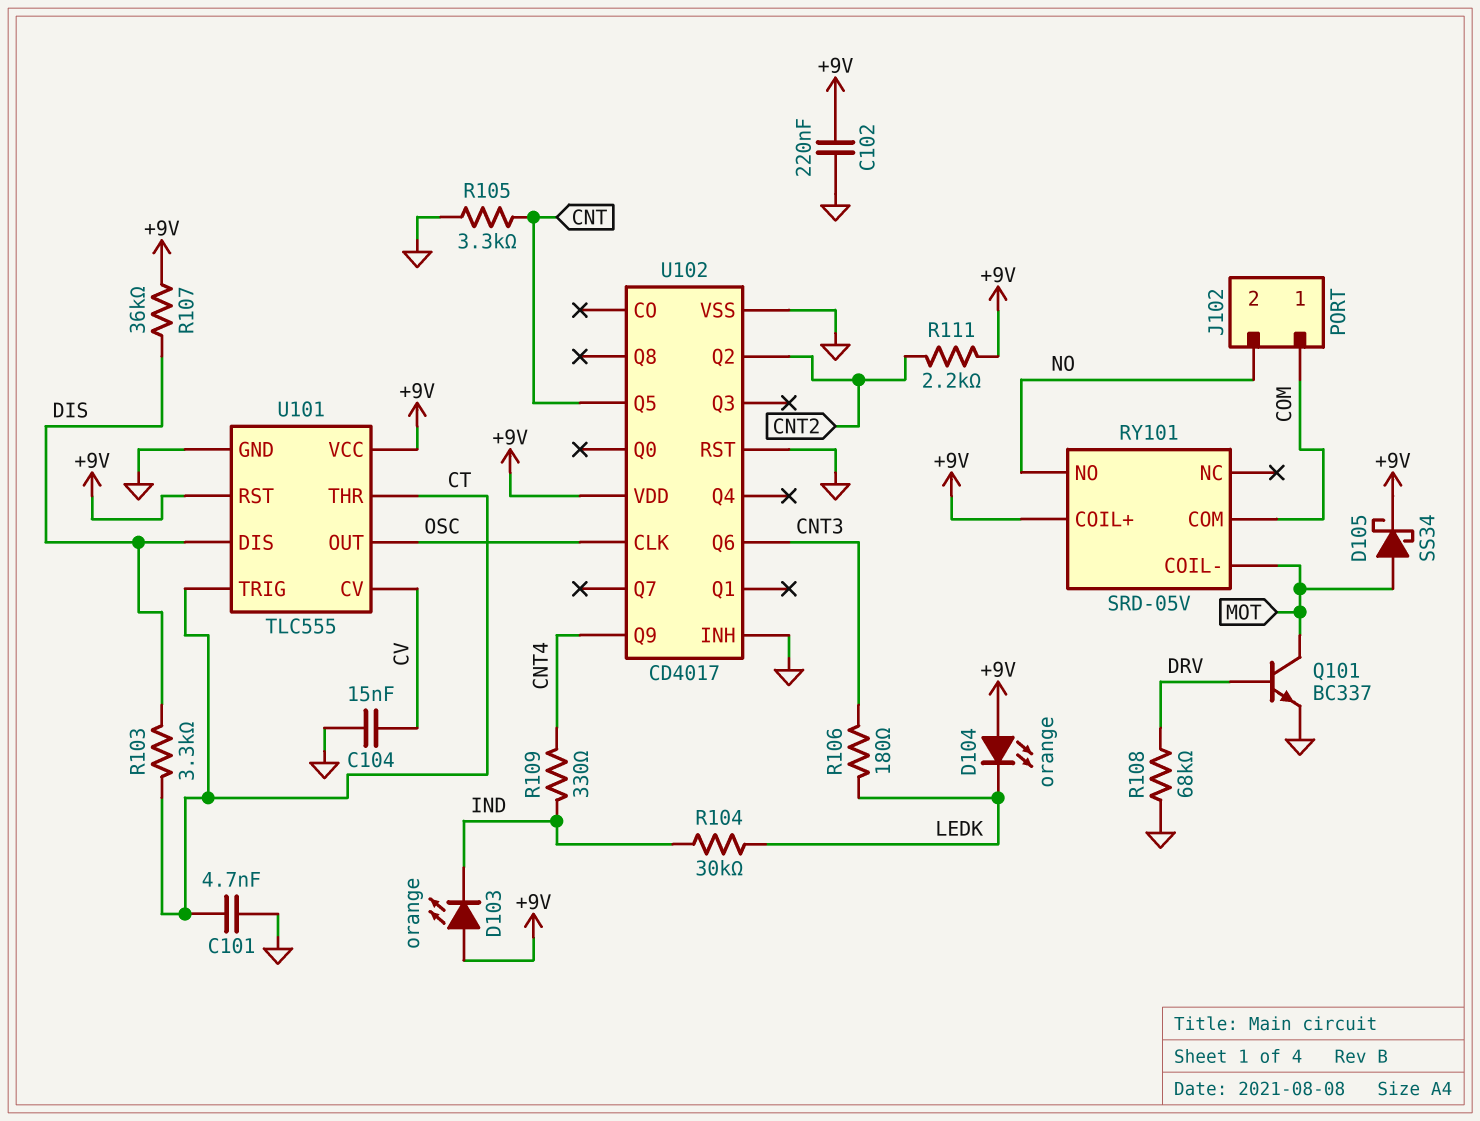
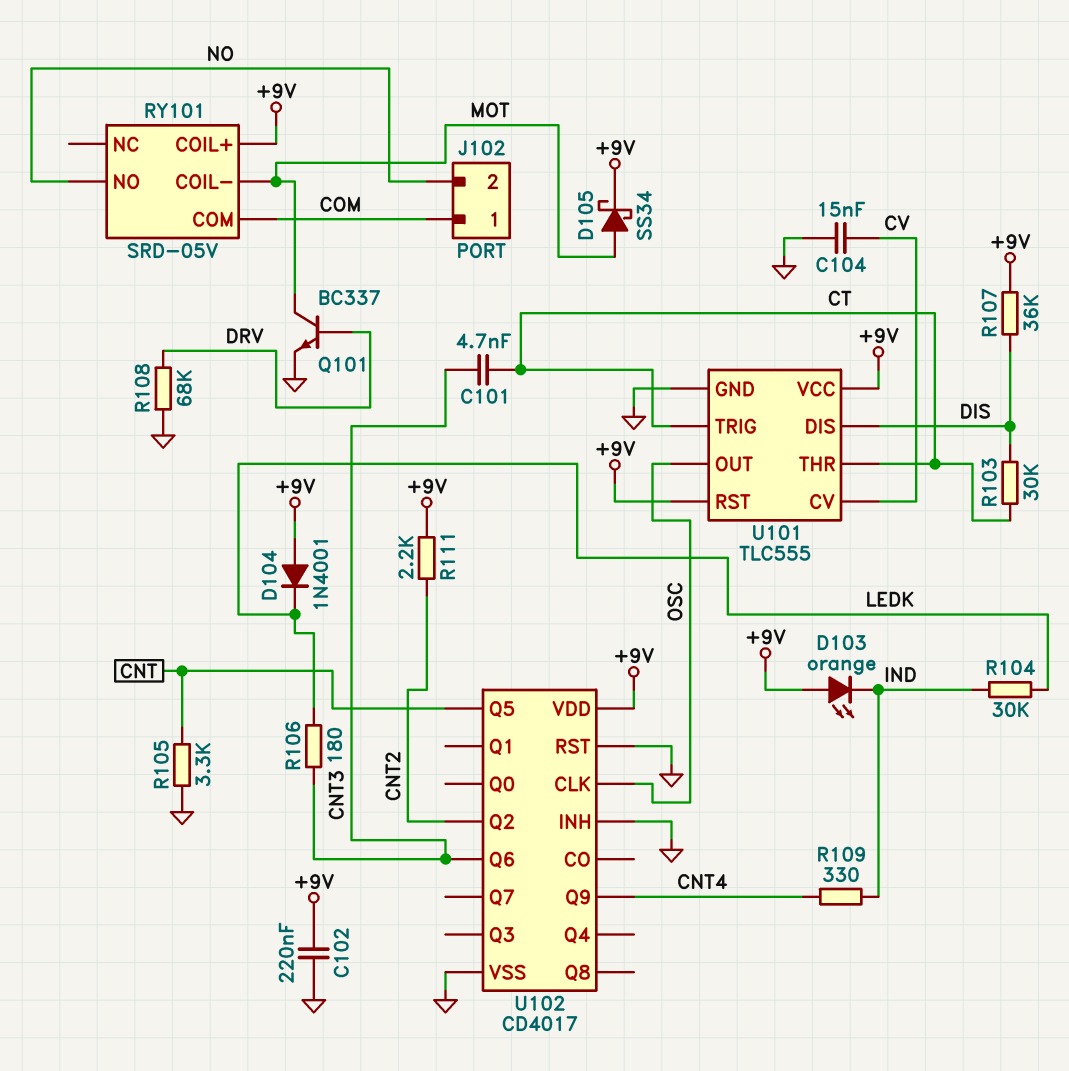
C101: 4.7nF (CT, GND) -> 4.7nF (CNT3, CT)
D104: LED orange (A +9V, K LEDK) -> diode 1N4001 (A +9V, K LEDK)
R103: 3.3k (CT, DIS) -> 30k (CT, DIS)

